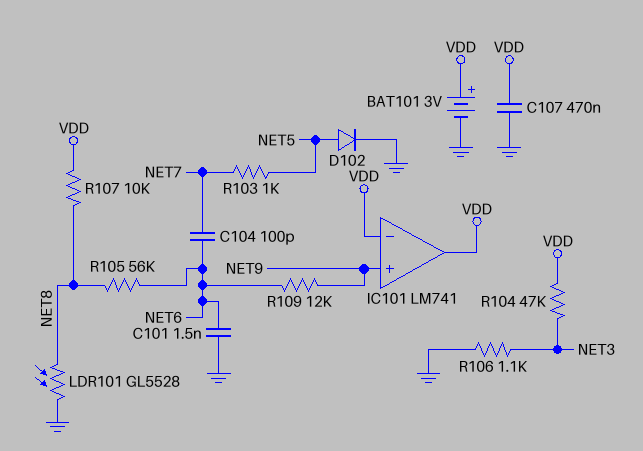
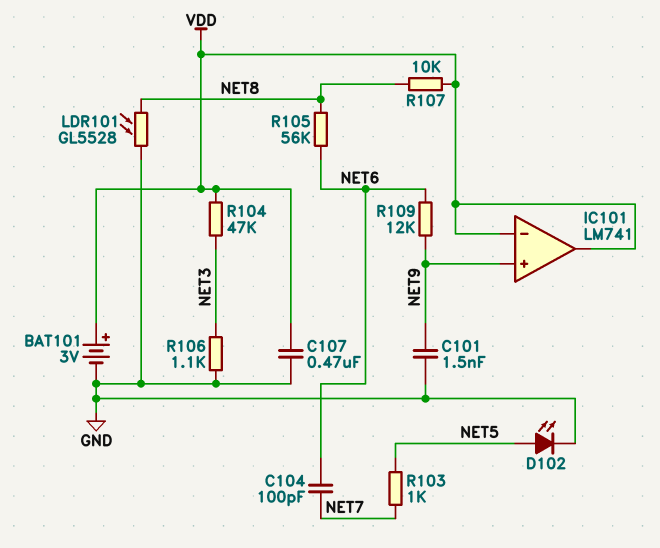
C101: 1.5nF (GND, NET6) -> 1.5nF (GND, NET9)
D102: diode (A NET5, K GND) -> LED (A NET5, K GND)

